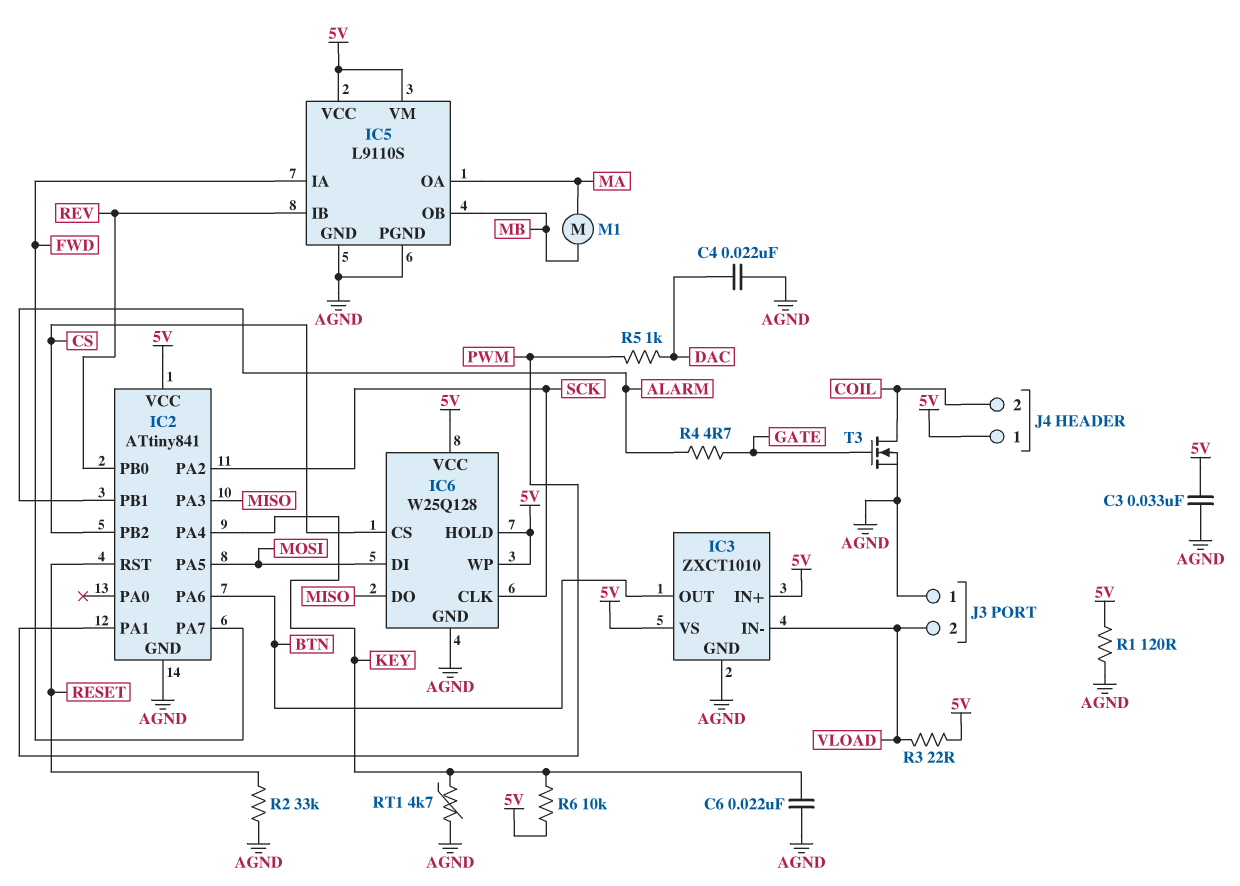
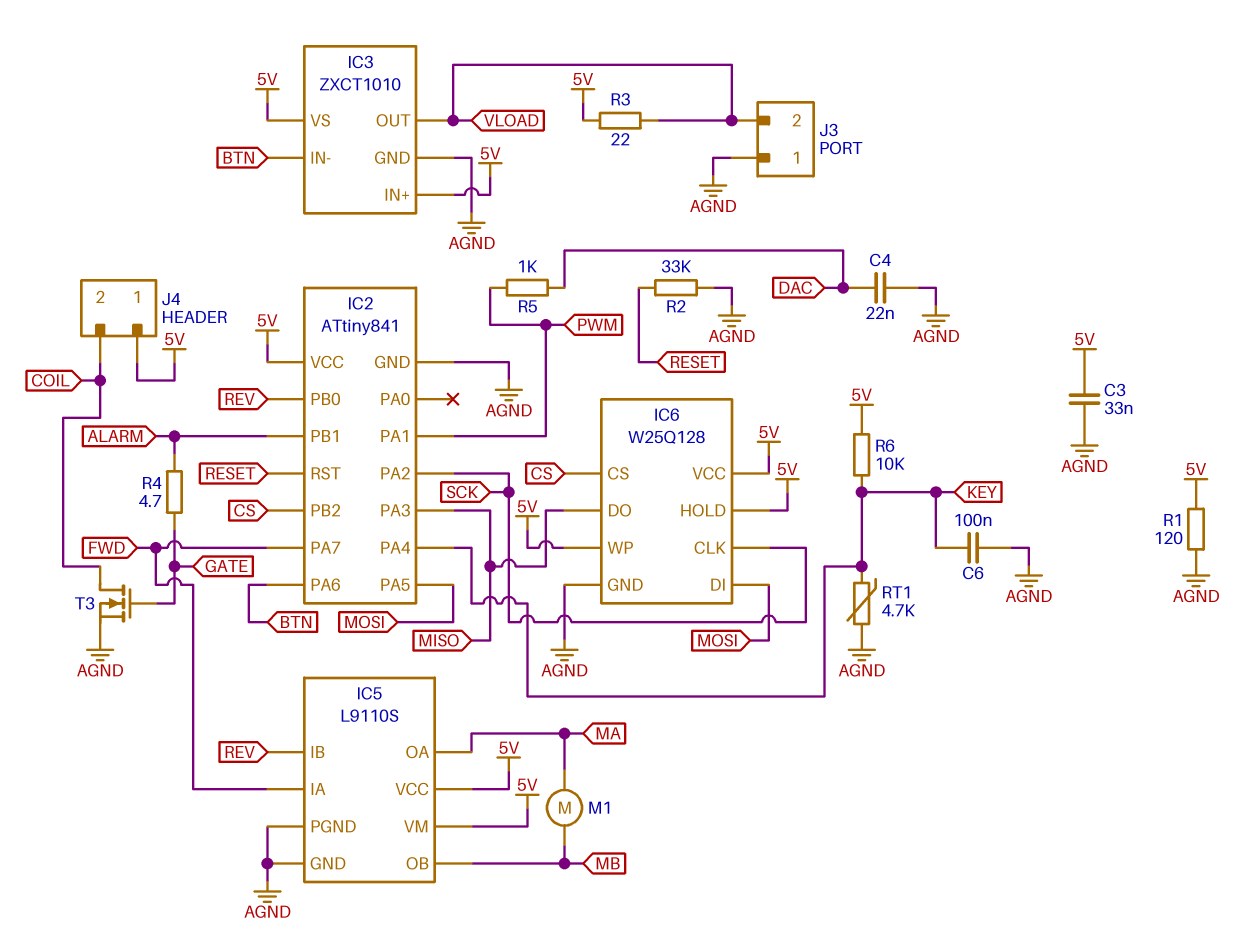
C6: 22nF (AGND, KEY) -> 100nF (AGND, KEY)
IC3 pin IN-: VLOAD -> BTN
IC3 pin OUT: BTN -> VLOAD

